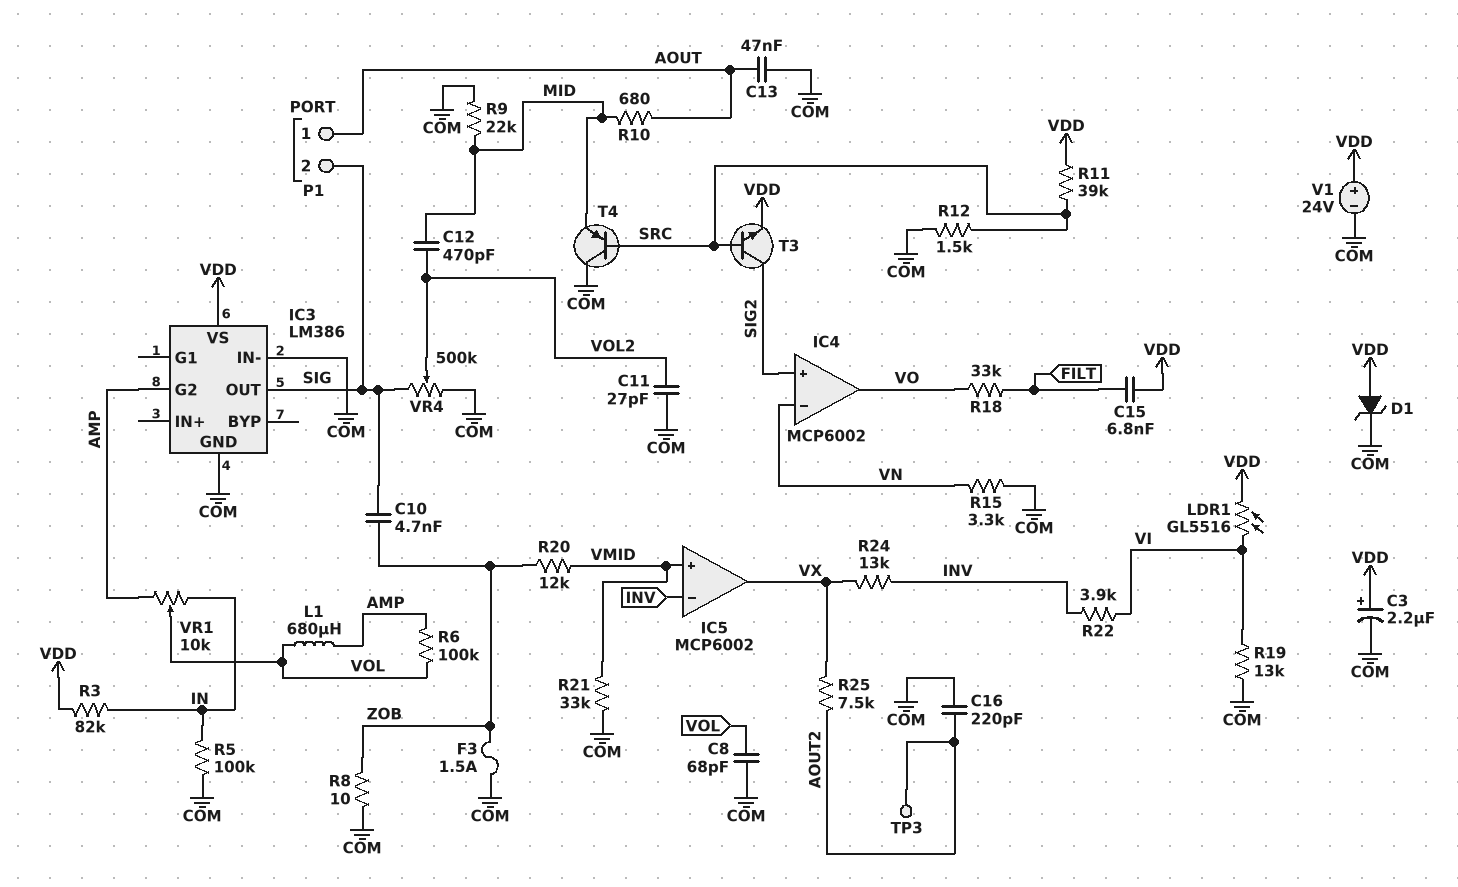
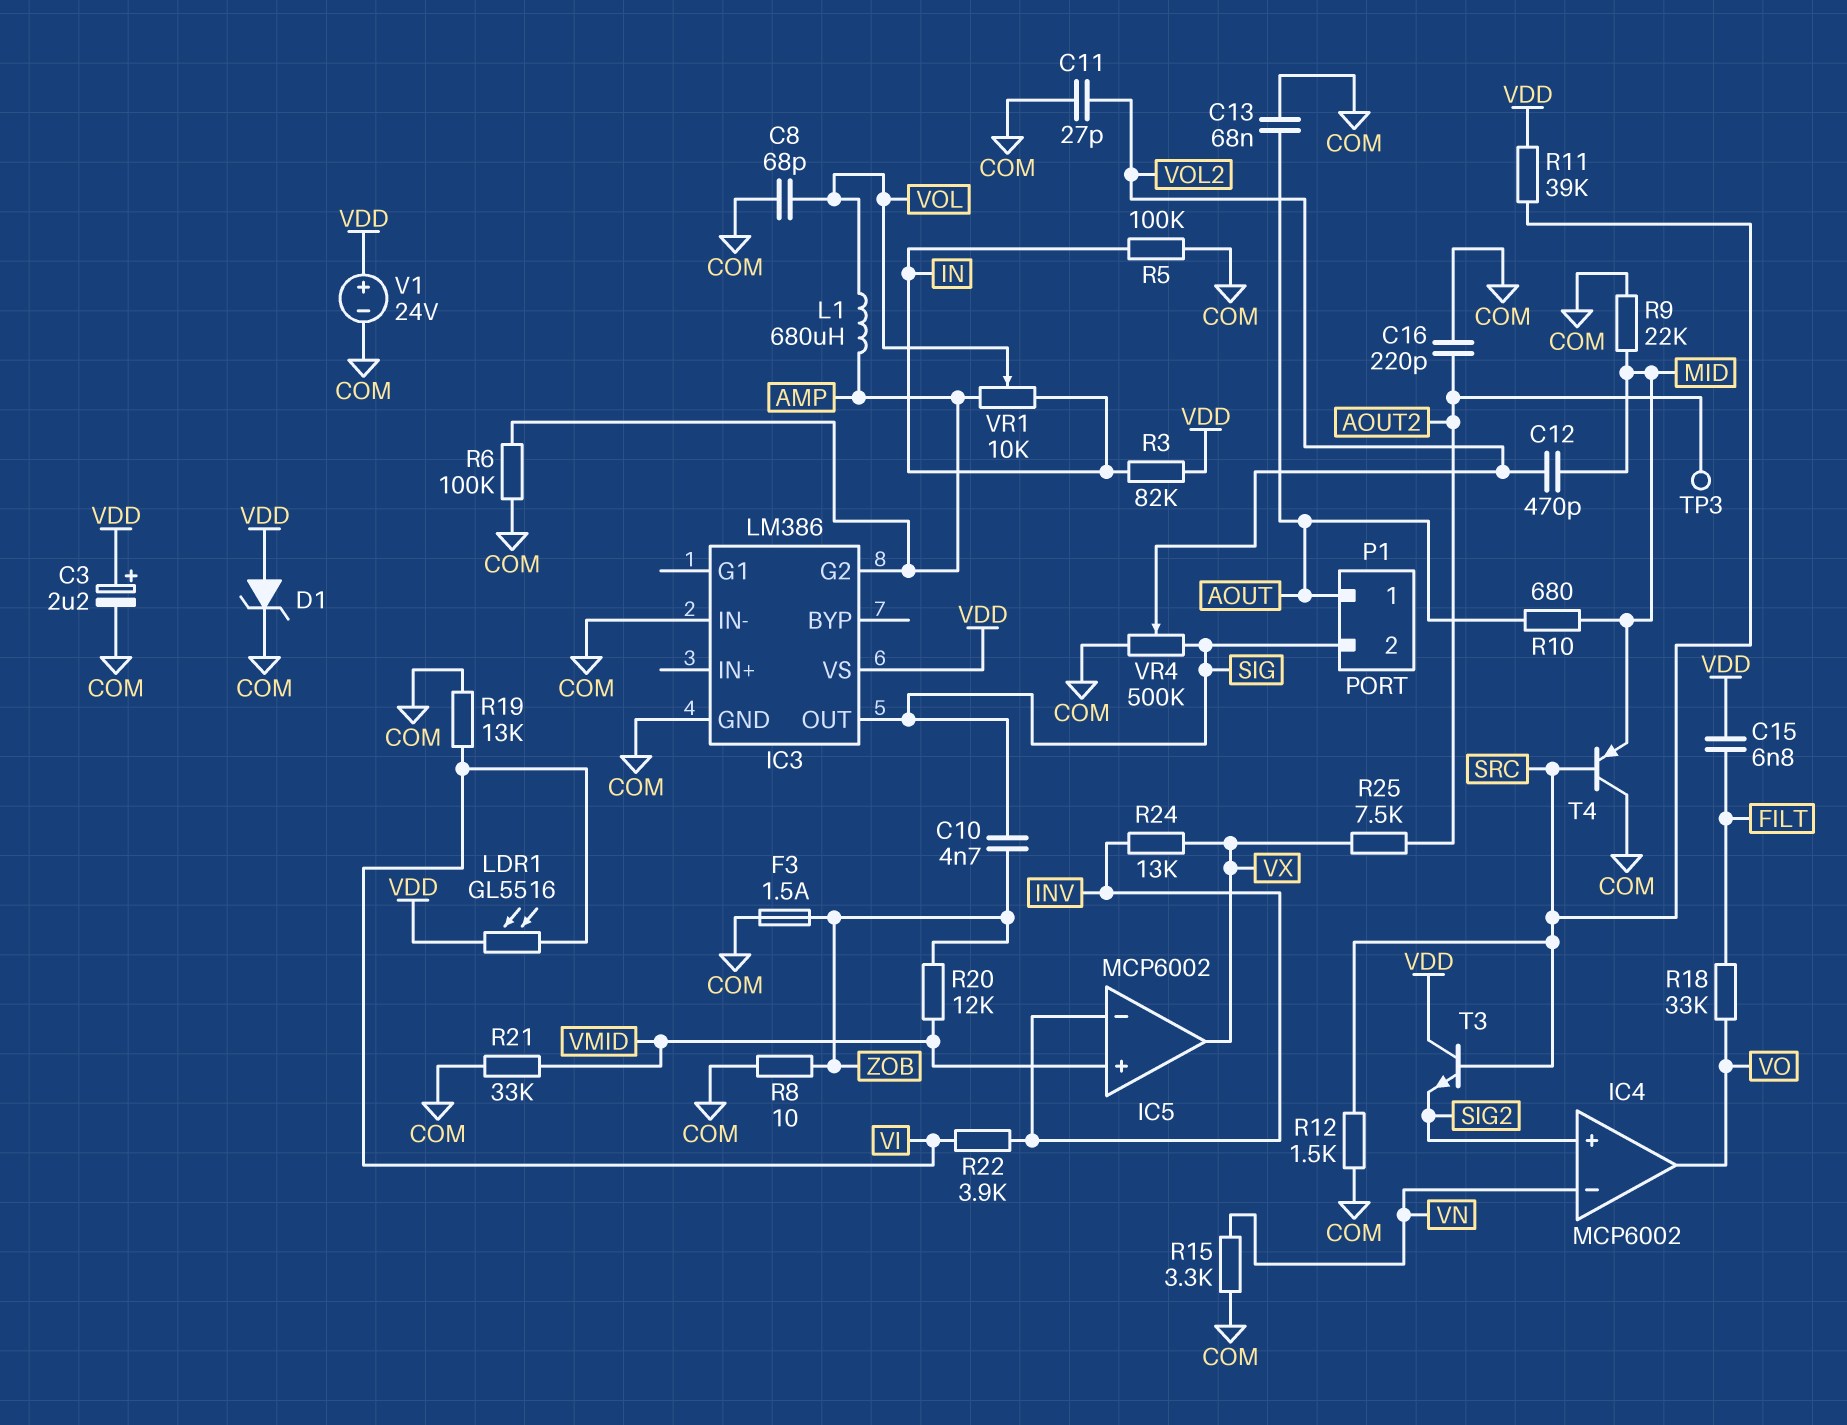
C13: 47nF (AOUT, COM) -> 68nF (AOUT, COM)
R6: 100k (AMP, VOL) -> 100k (AMP, COM)
T3: NPN (B SRC, C SIG2, E VDD) -> NPN (B SRC, C VDD, E SIG2)

